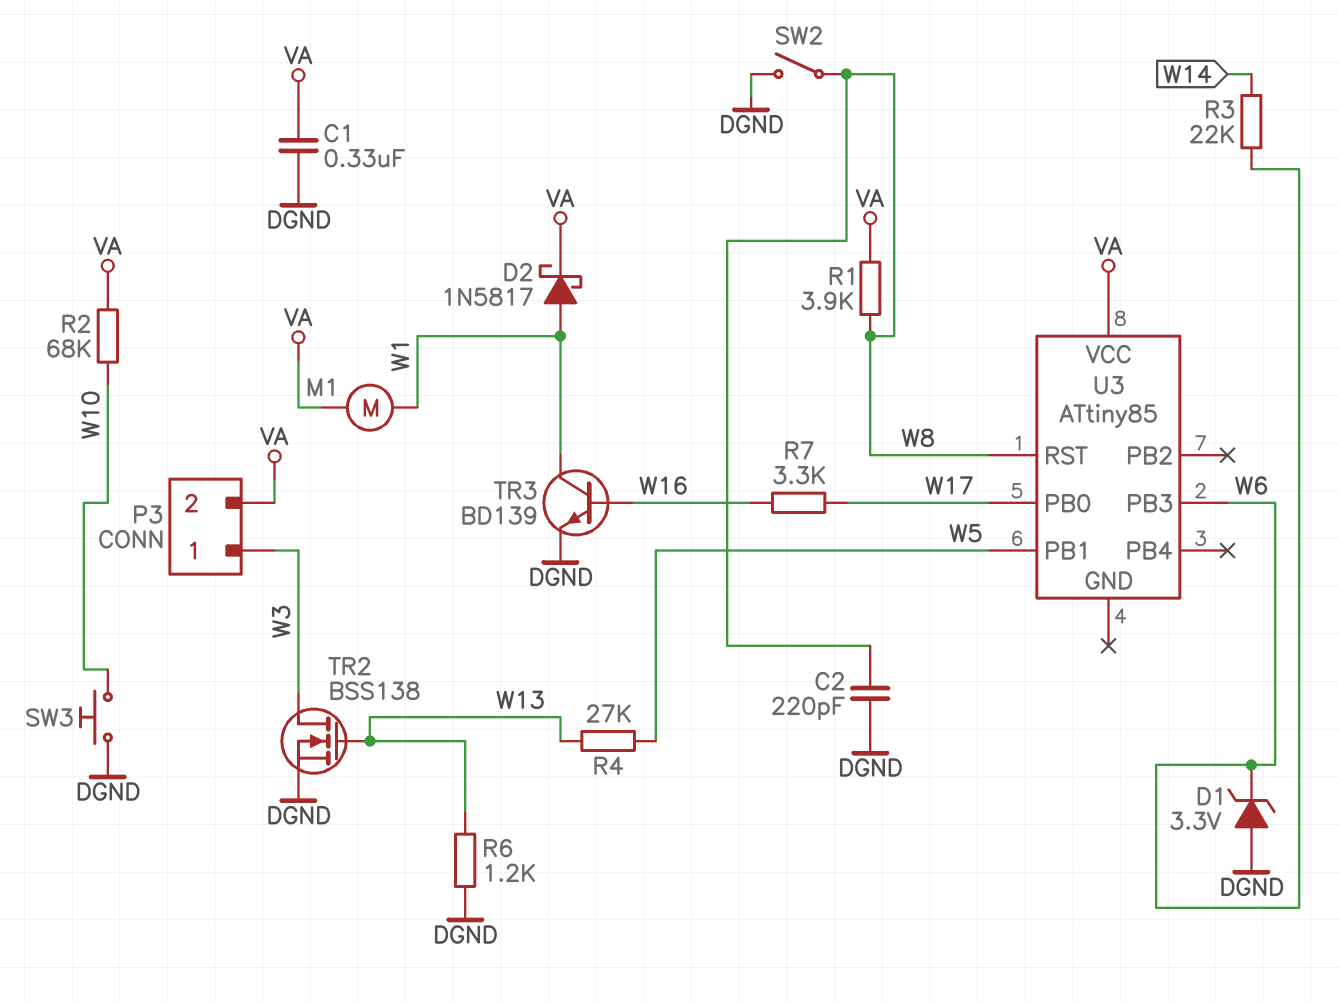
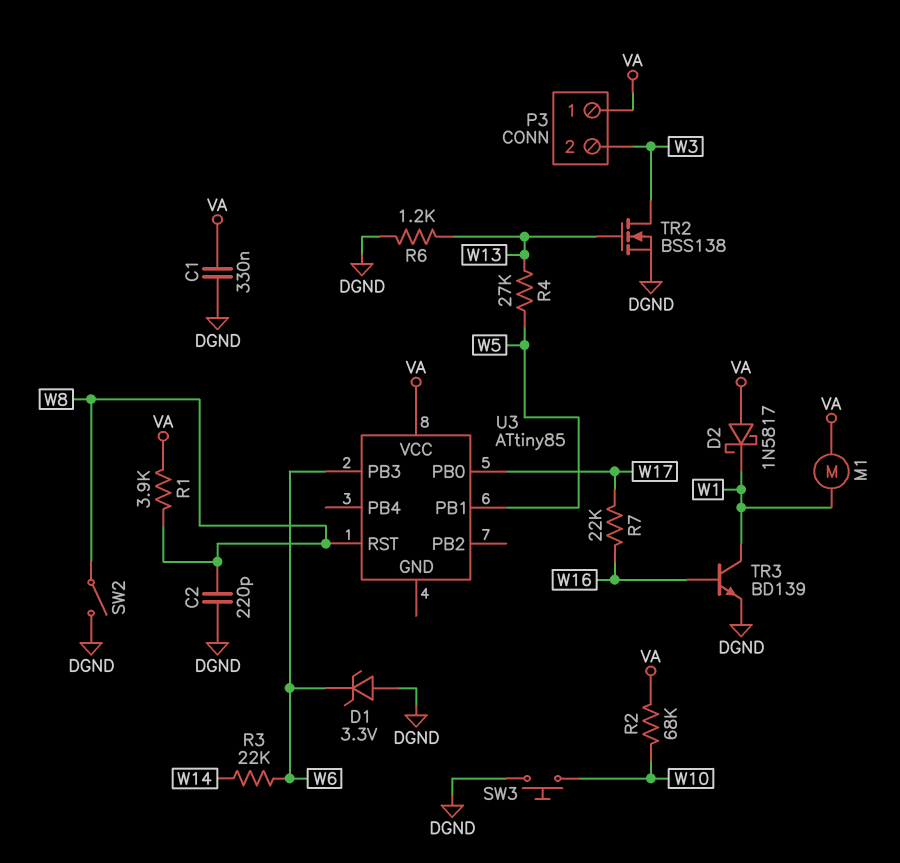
D2: schottky 1N5817 (A W1, K VA) -> schottky 1N5817 (A VA, K W1)
P3 pin 1: W3 -> VA
P3 pin 2: VA -> W3
R7: 3.3k (W16, W17) -> 22k (W16, W17)

